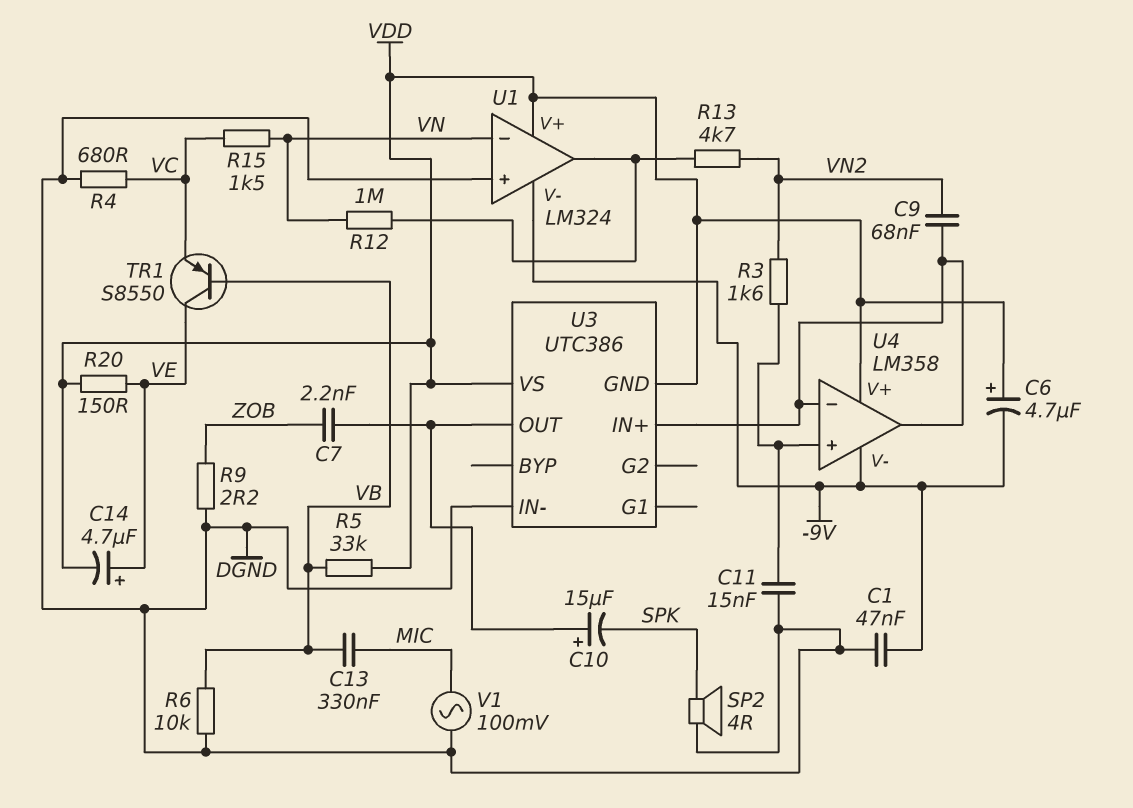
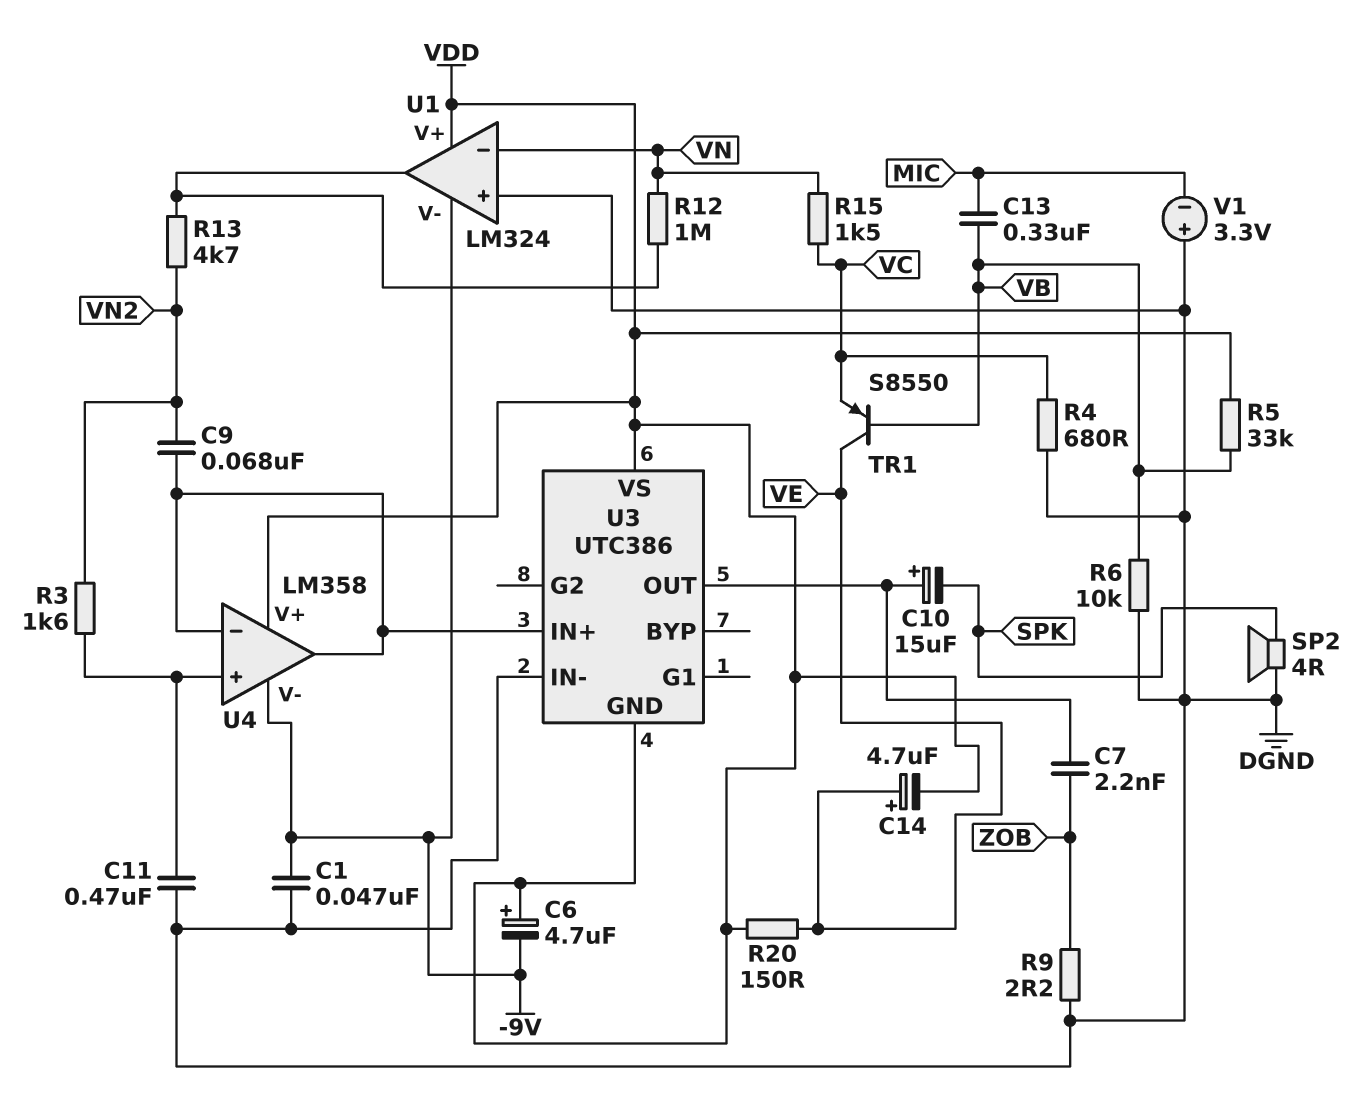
C11: 15nF (DGND, U4/in+) -> 470nF (DGND, U4/in+)
V1: AC 100mV (DGND, MIC) -> 3.3V (plus DGND, minus MIC)

